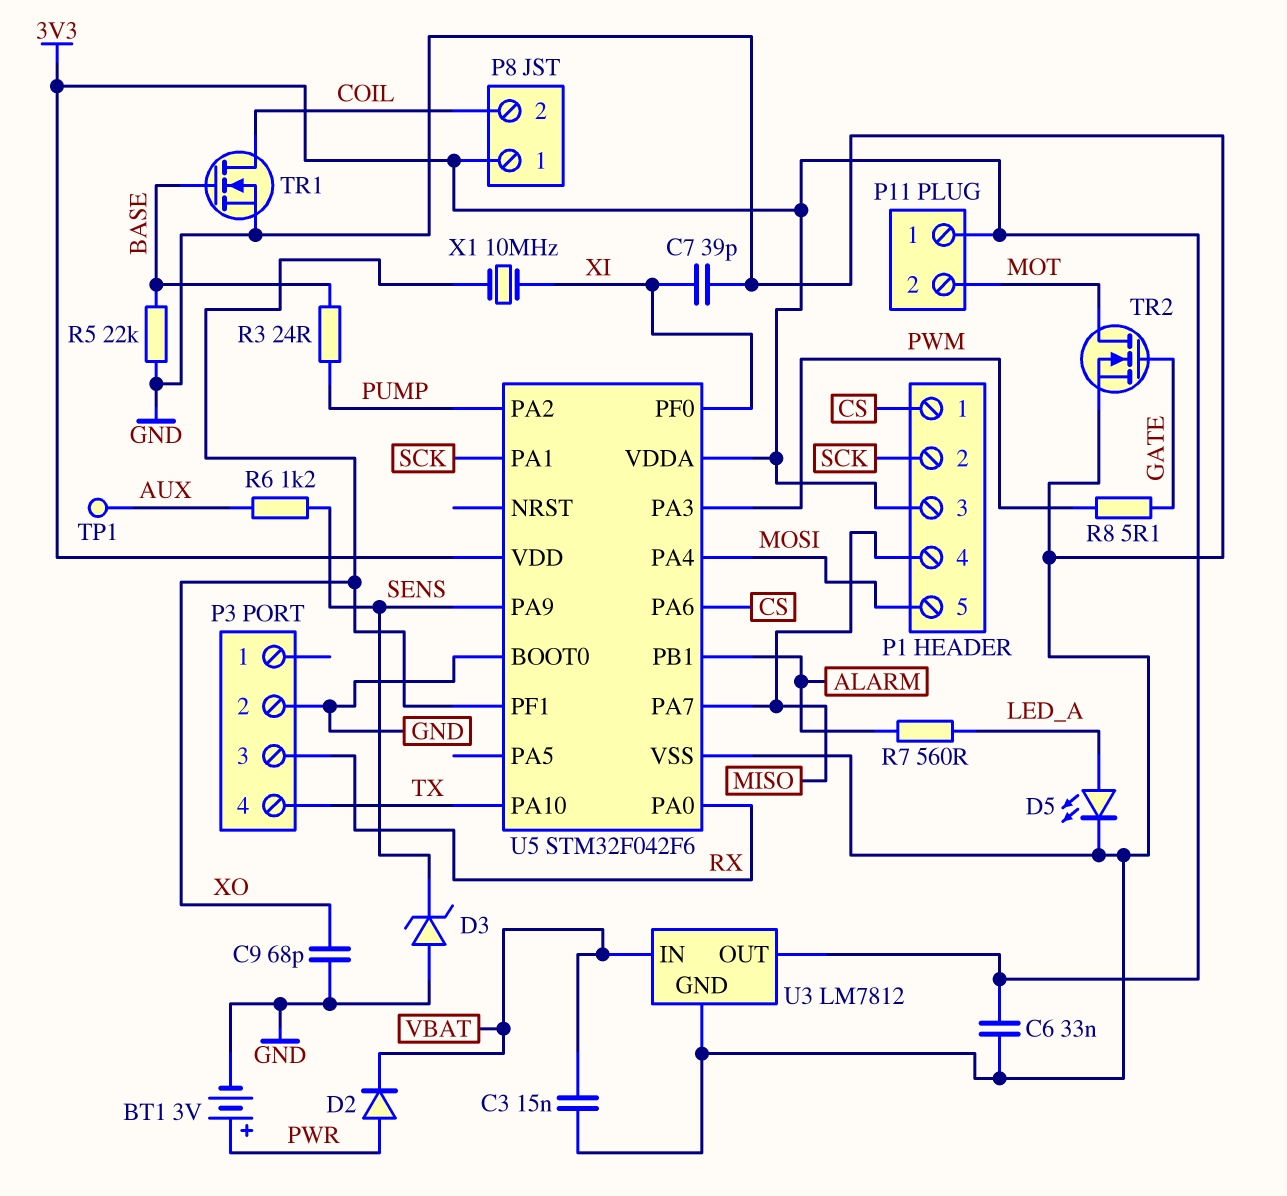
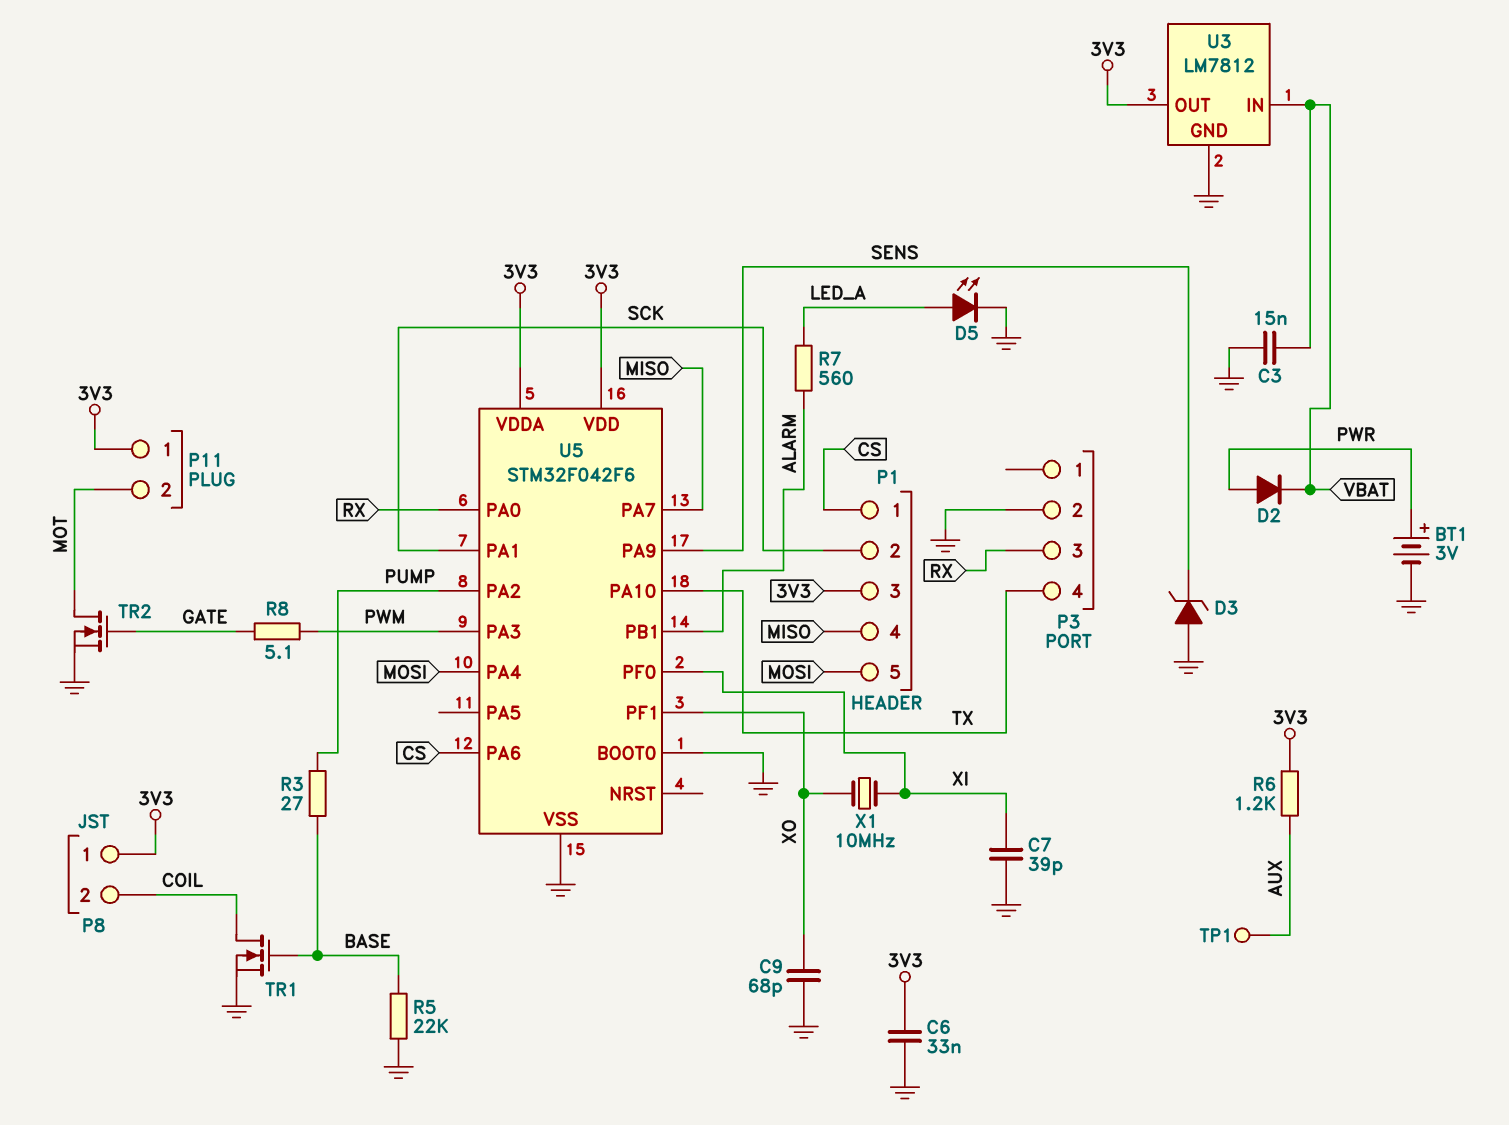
R3: 24 (BASE, PUMP) -> 27 (BASE, PUMP)
R6: 1.2k (AUX, SENS) -> 1.2k (3V3, AUX)

